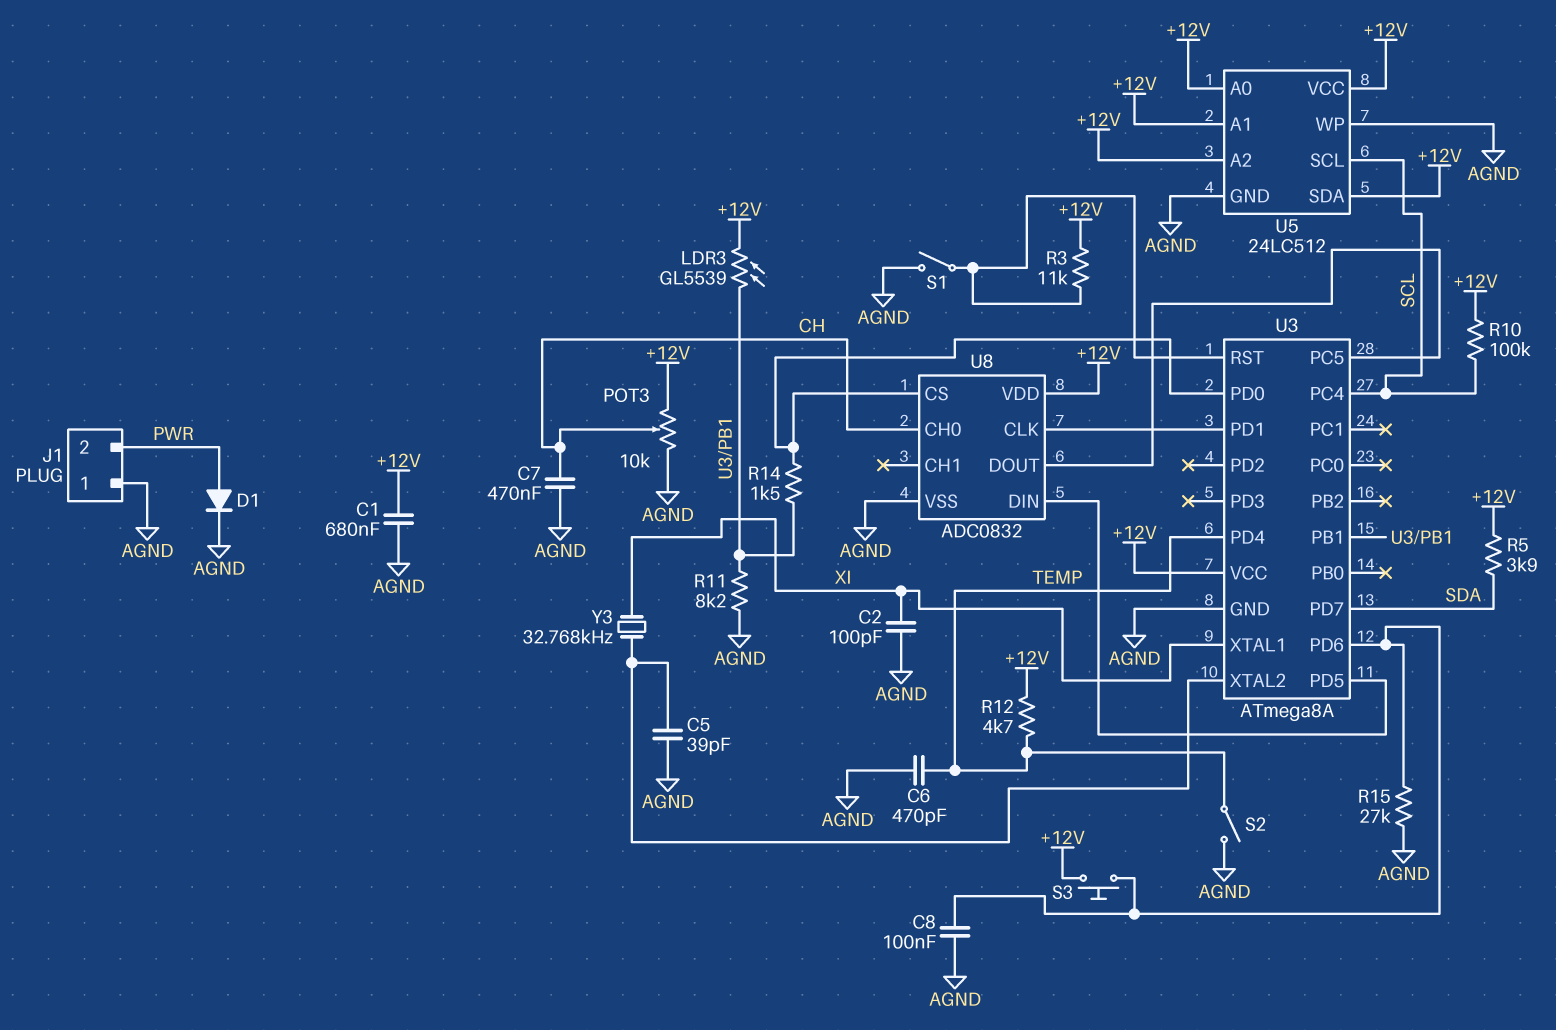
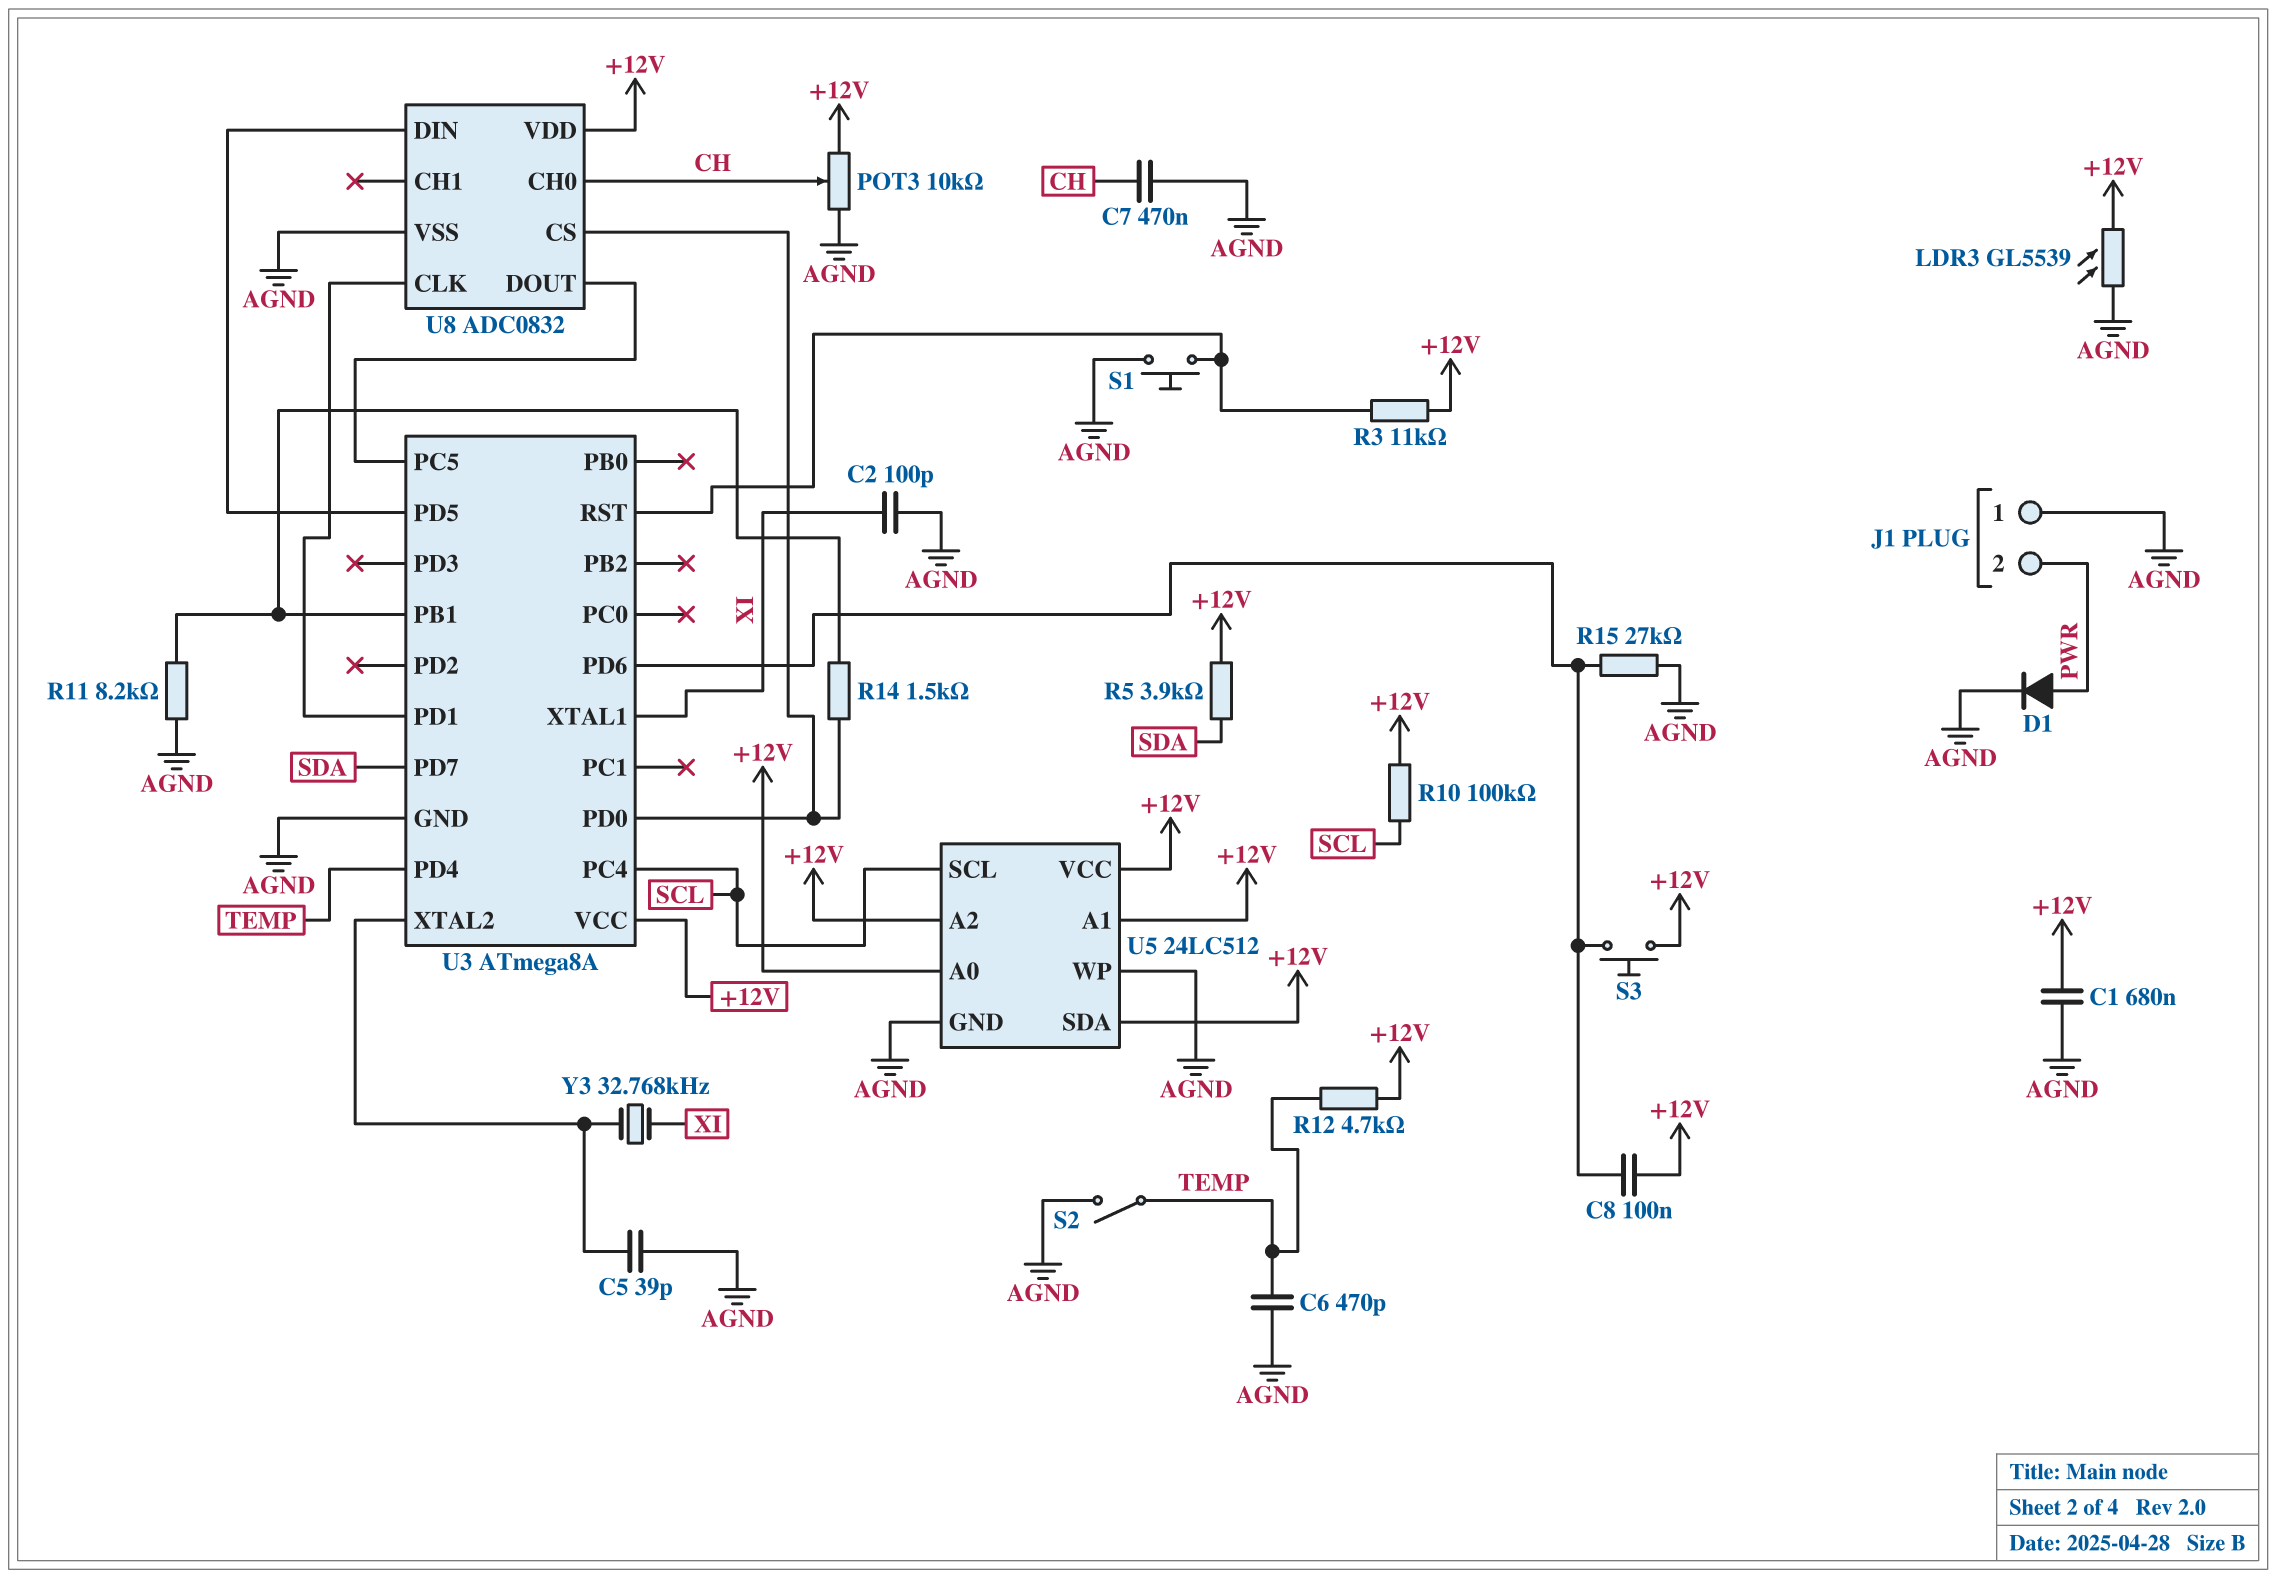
C8: 100nF (AGND, U3/PD6) -> 100nF (+12V, U3/PD6)
LDR3: GL5539 (+12V, U3/PB1) -> GL5539 (+12V, AGND)
S1: switch (AGND, U3/RST) -> button (AGND, U3/RST)

